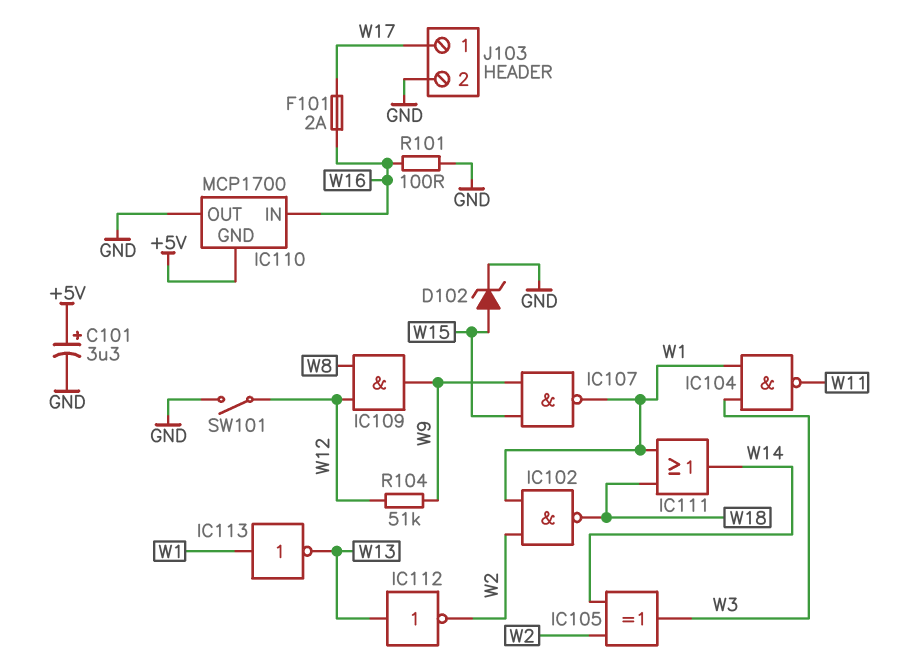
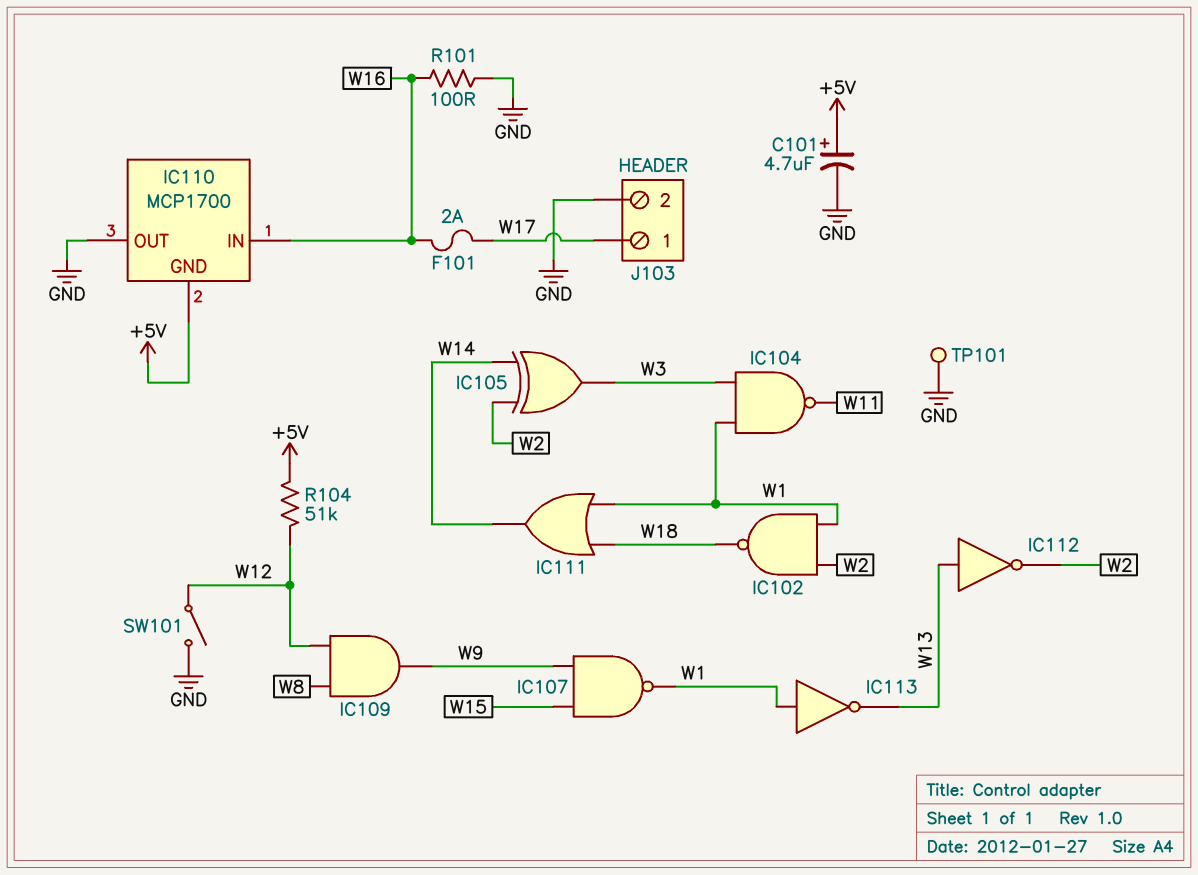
C101: 3.3uF (plus +5V, minus GND) -> 4.7uF (plus +5V, minus GND)
D102: zener (A W15, K GND) -> none
R104: 51k (W9, W12) -> 51k (+5V, W12)
TP101: none -> test point (GND)

